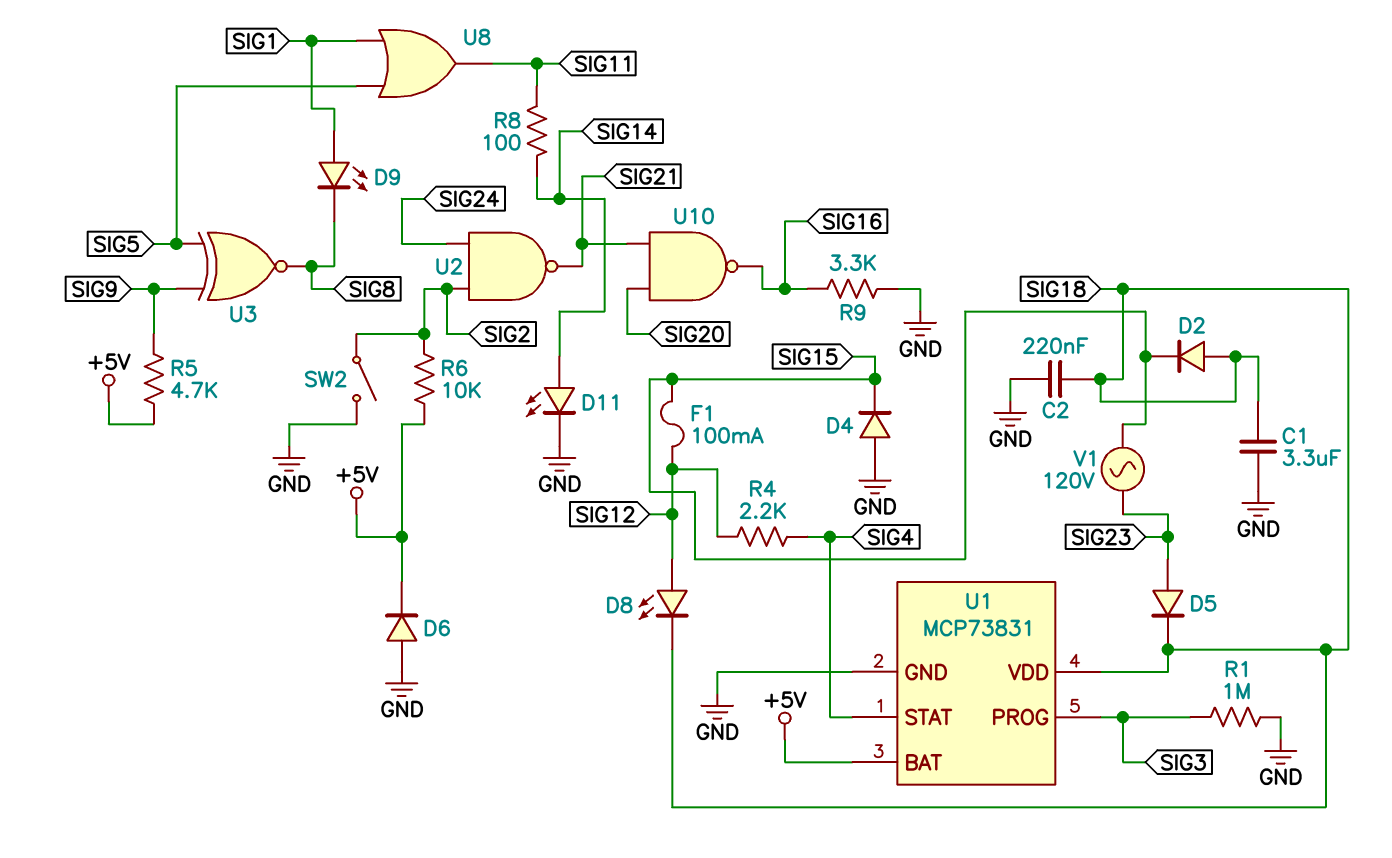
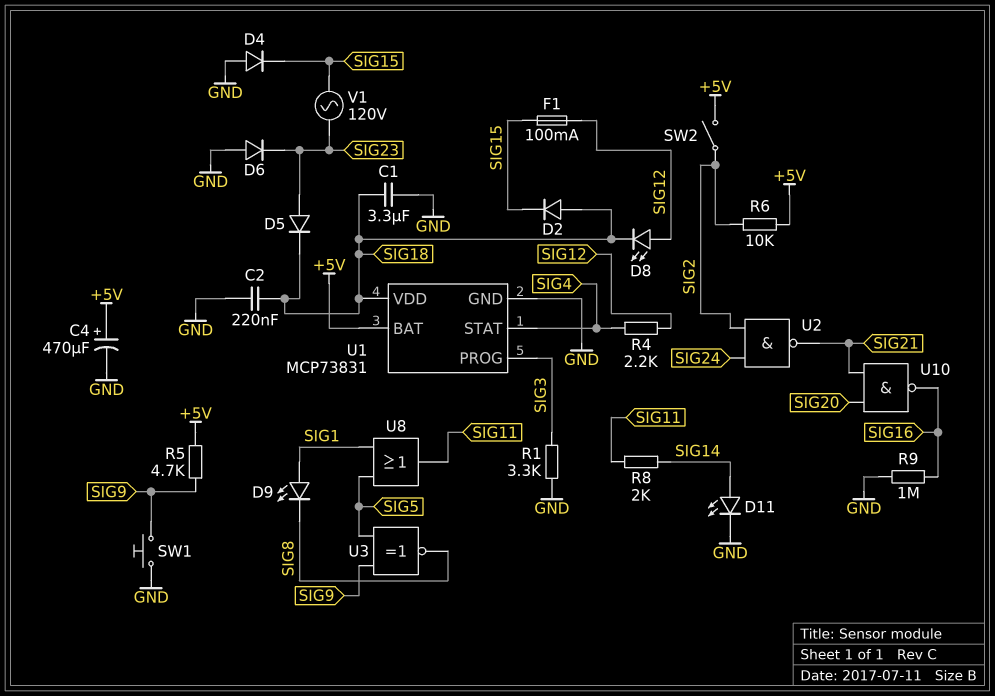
C4: none -> 470uF (plus +5V, minus GND)
D6: diode (A GND, K +5V) -> diode (A GND, K SIG23)
R1: 1M (GND, SIG3) -> 3.3k (GND, SIG3)
R8: 100 (SIG11, SIG14) -> 2k (SIG11, SIG14)
R9: 3.3k (GND, SIG16) -> 1M (GND, SIG16)
SW1: none -> button (GND, SIG9)
SW2: switch (GND, SIG2) -> switch (+5V, SIG2)

